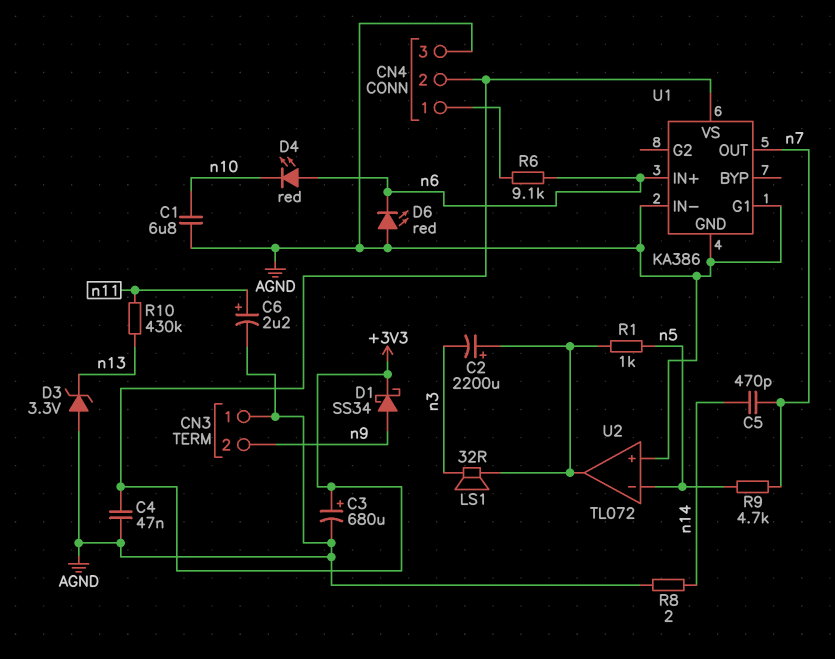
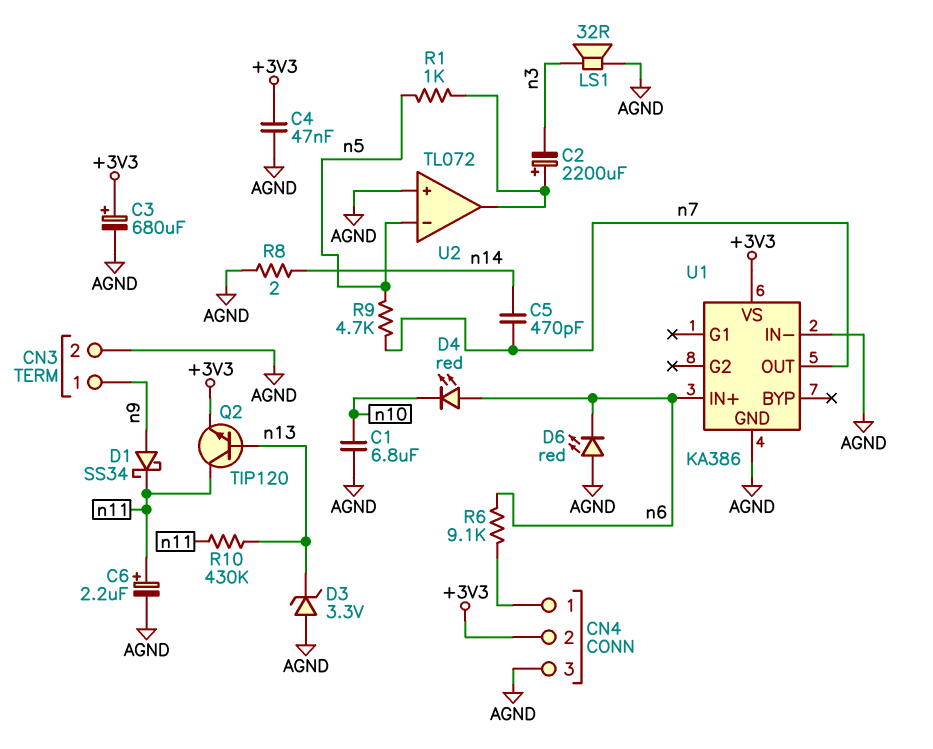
CN3 pin 1: AGND -> n9
CN3 pin 2: n9 -> AGND
D1: schottky SS34 (A n9, K +3V3) -> schottky SS34 (A n9, K n11)
LS1: speaker 32R (U2/out, n3) -> speaker 32R (AGND, n3)
Q2: none -> NPN TIP120 (B n13, C n11, E +3V3)
U1 pin G1: AGND -> none

